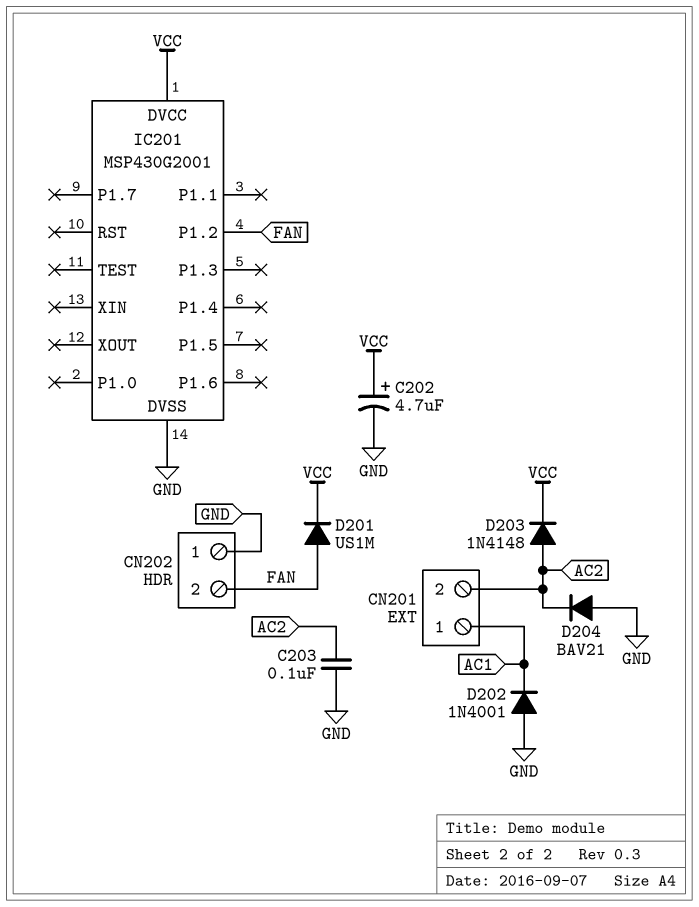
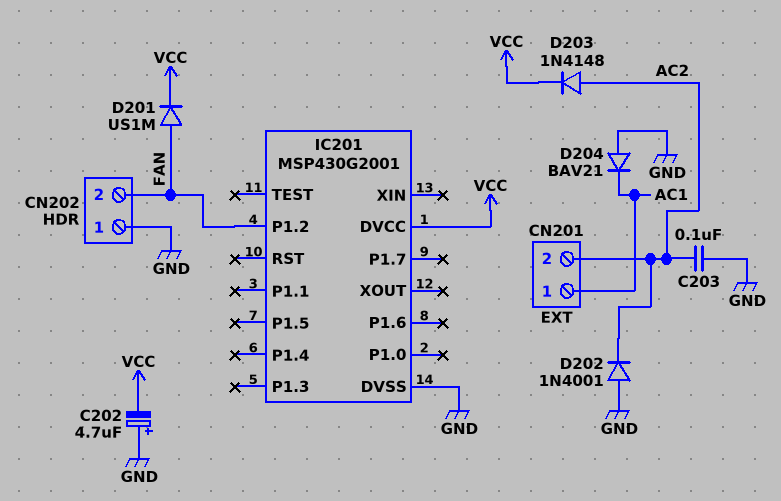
C202: 4.7uF (plus VCC, minus GND) -> 4.7uF (plus GND, minus VCC)
D202: diode 1N4001 (A GND, K AC1) -> diode 1N4001 (A GND, K AC2)
D204: diode BAV21 (A GND, K AC2) -> diode BAV21 (A GND, K AC1)

